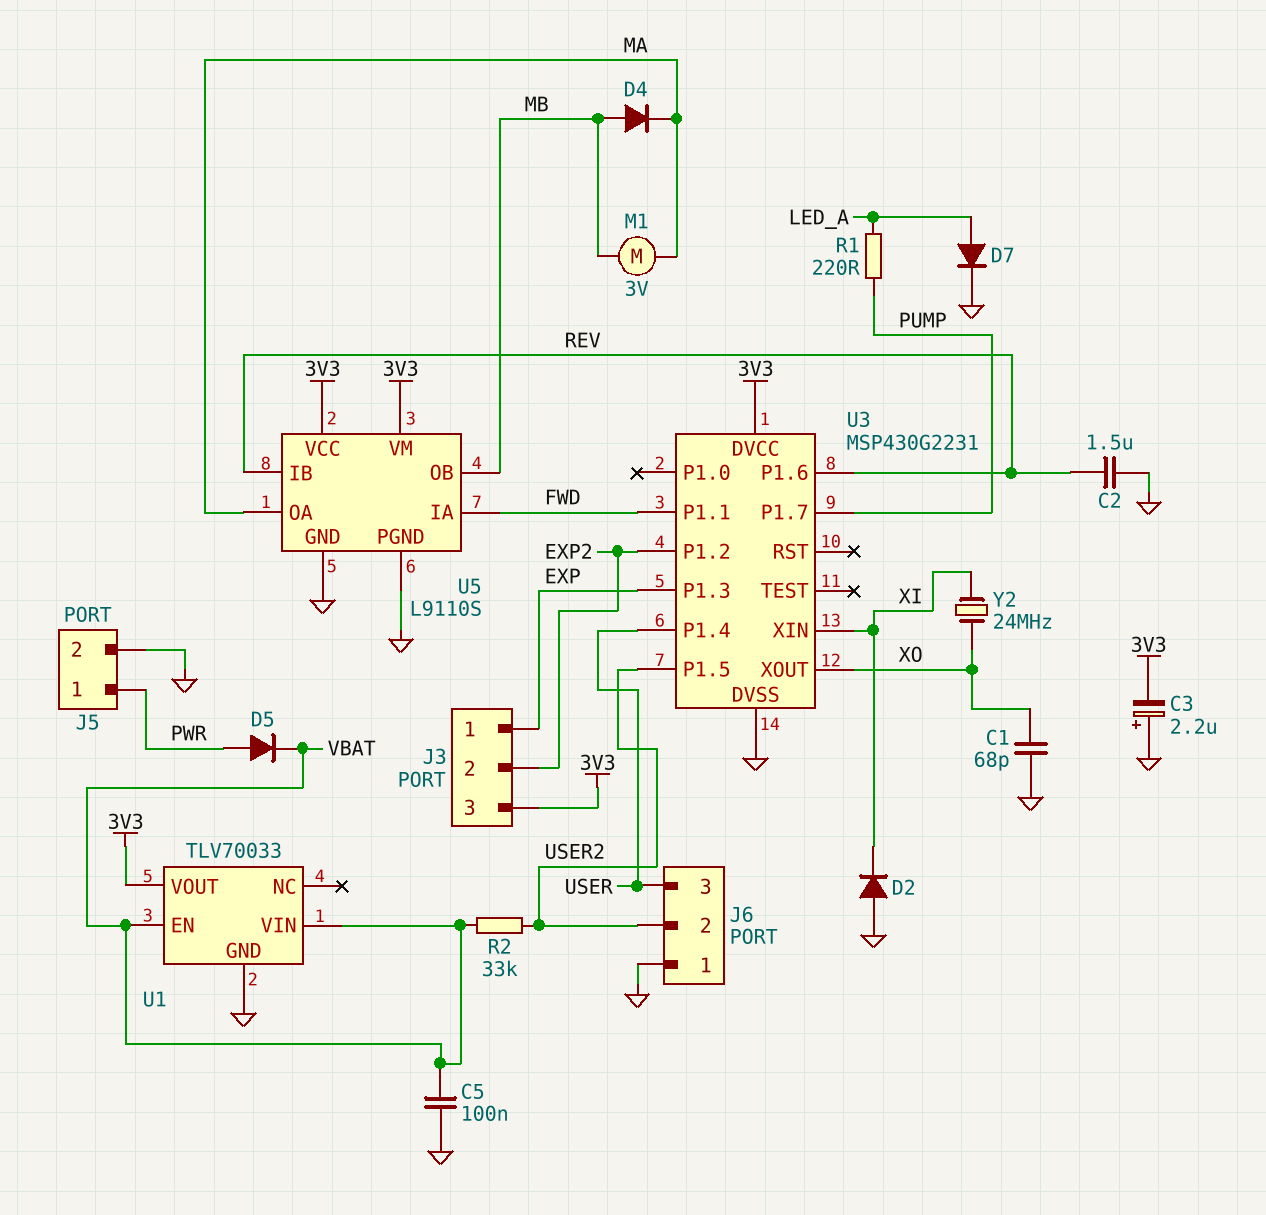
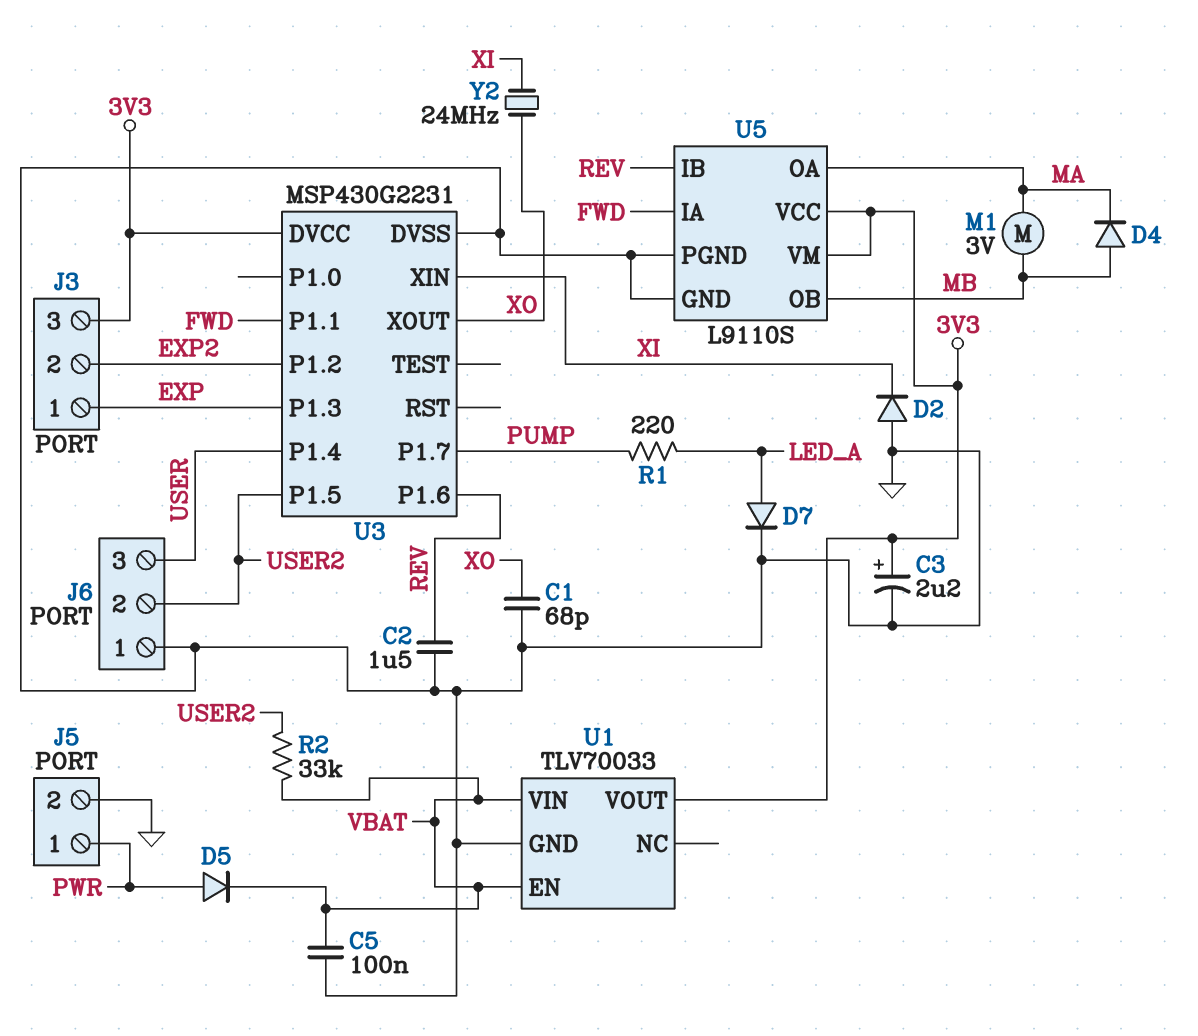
C3: 2.2uF (plus GND, minus 3V3) -> 2.2uF (plus 3V3, minus GND)

